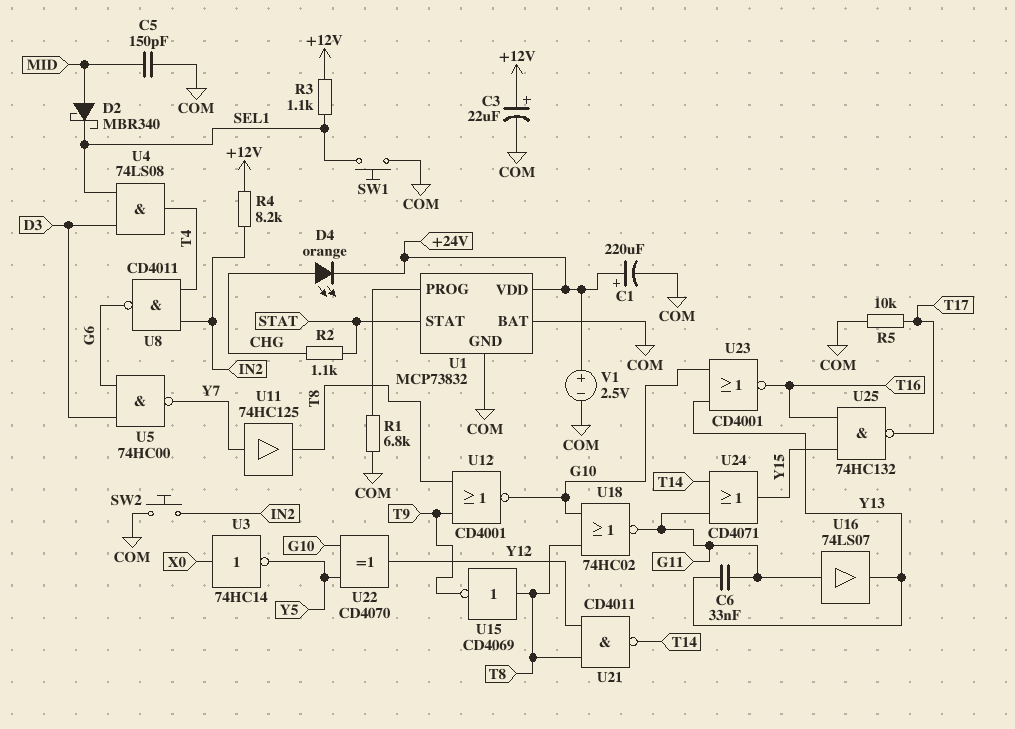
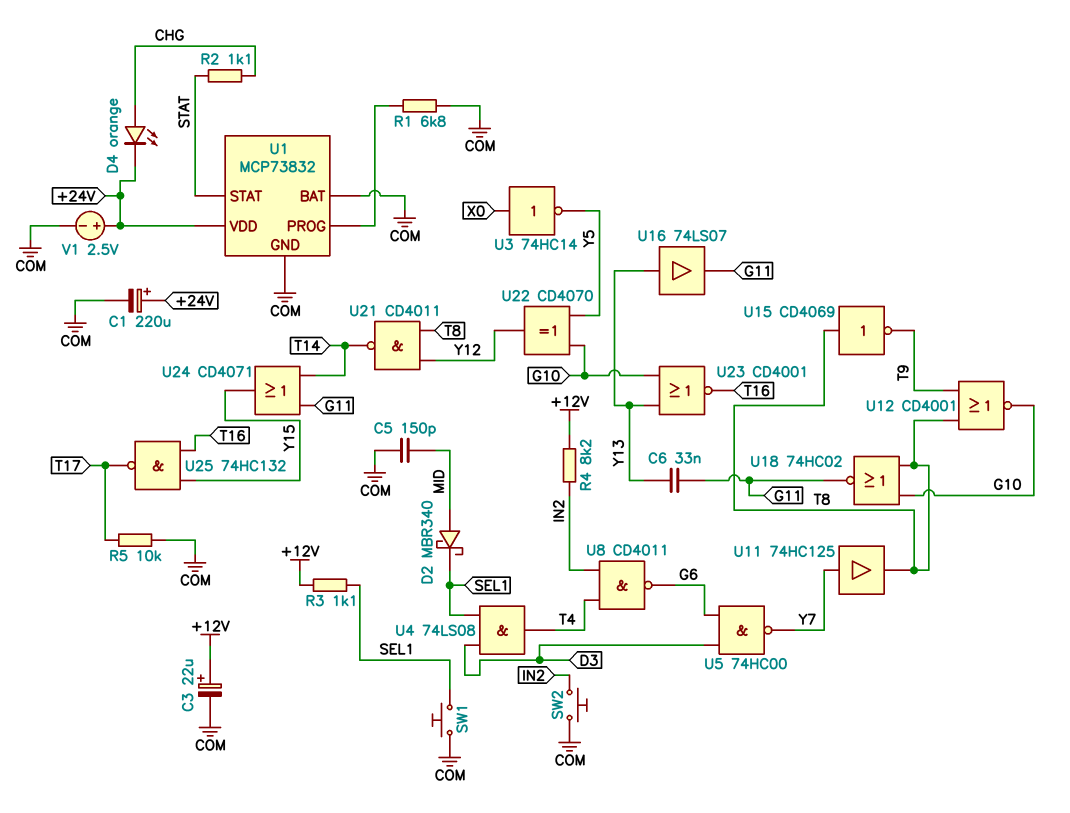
U16: buffer 74LS07 (in G11, out Y13) -> buffer 74LS07 (in Y13, out G11)

